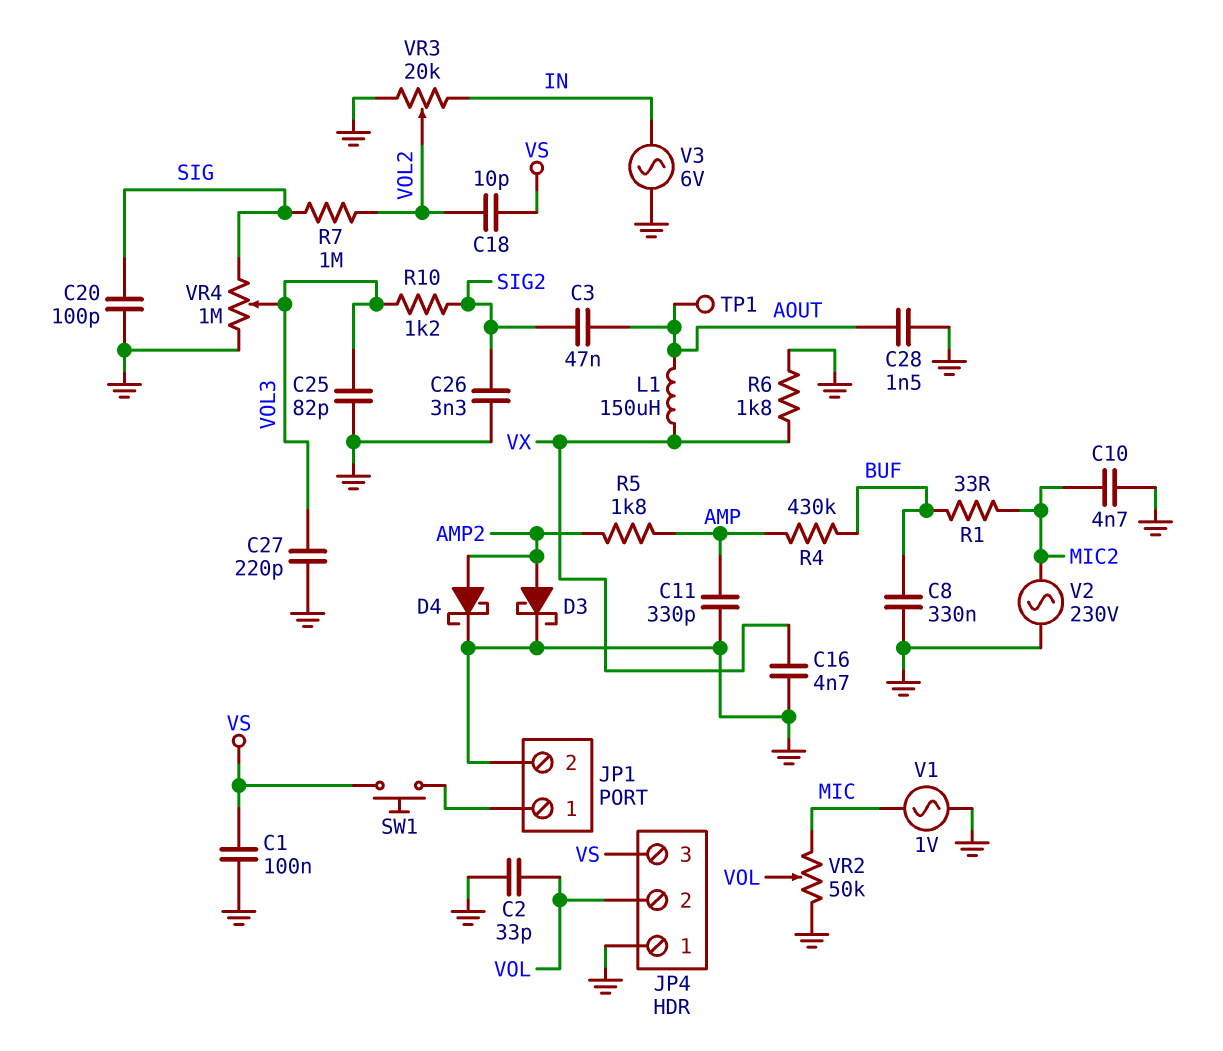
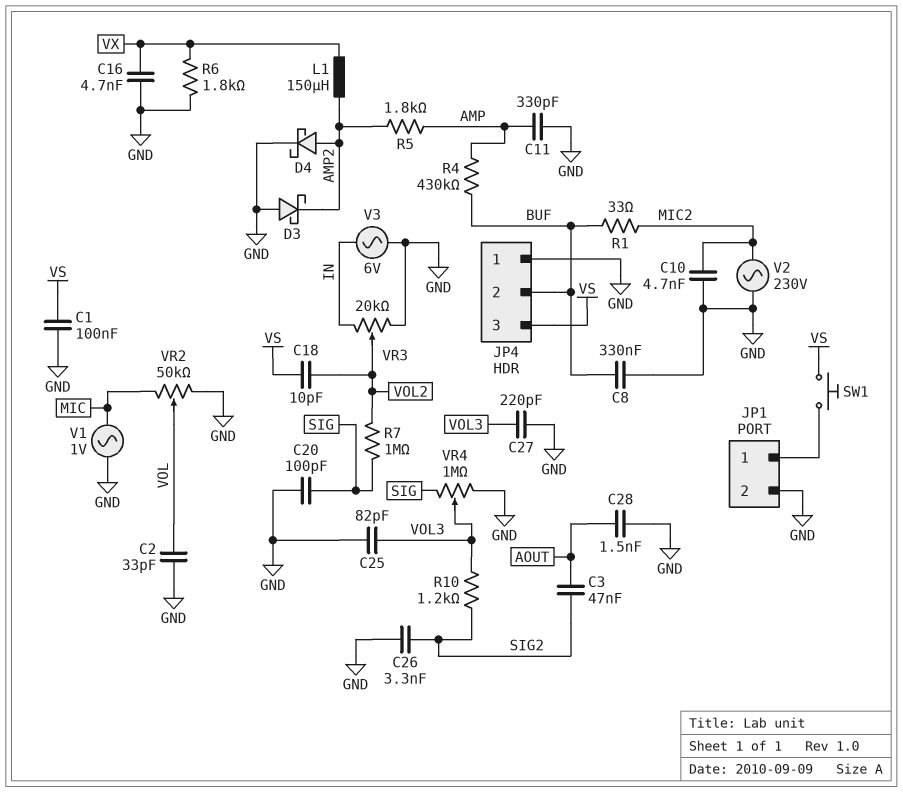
D3: schottky (A AMP2, K GND) -> schottky (A GND, K AMP2)
JP4 pin 2: VOL -> BUF
L1: 150uH (AOUT, VX) -> 150uH (AMP2, VX)
TP1: test point (AOUT) -> none

